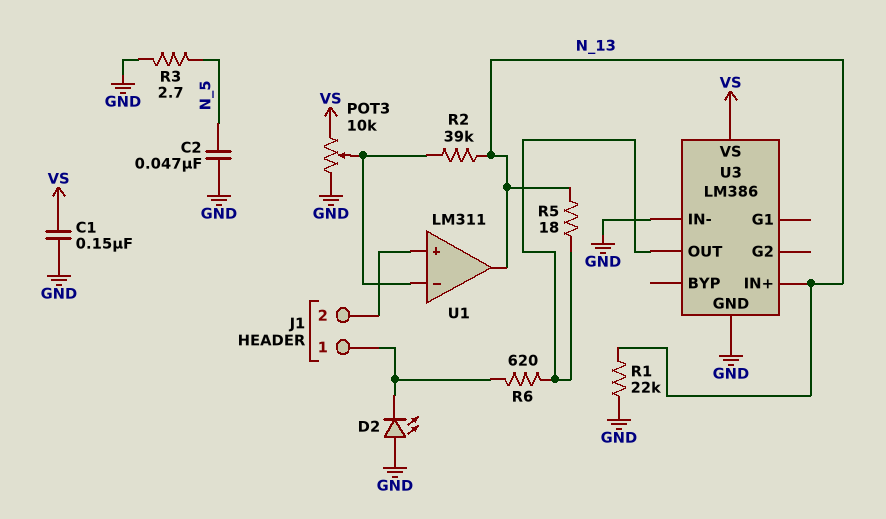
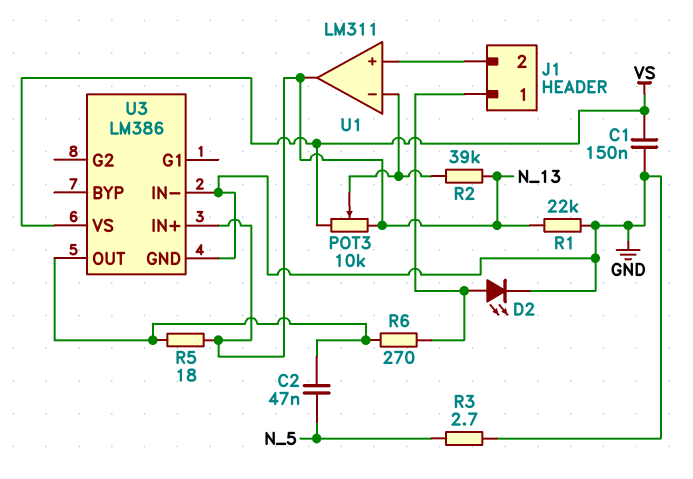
C2: 47nF (GND, N_5) -> 47nF (N_5, U3/OUT)
D2: LED (A GND, K J1/1) -> LED (A J1/1, K GND)
POT3: 10k (GND, VS, wiper U1/in-) -> 10k (N_13, VS, wiper U1/in-)
R6: 620 (J1/1, U3/OUT) -> 270 (J1/1, U3/OUT)

